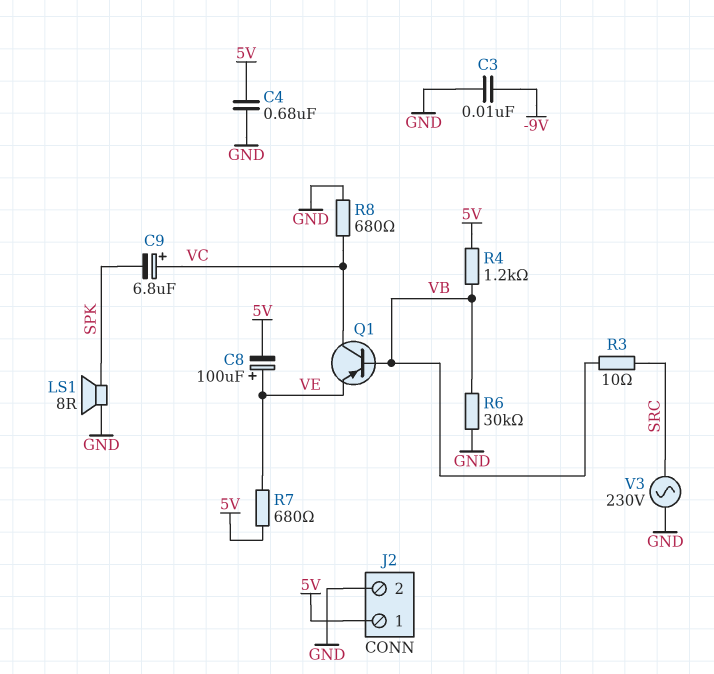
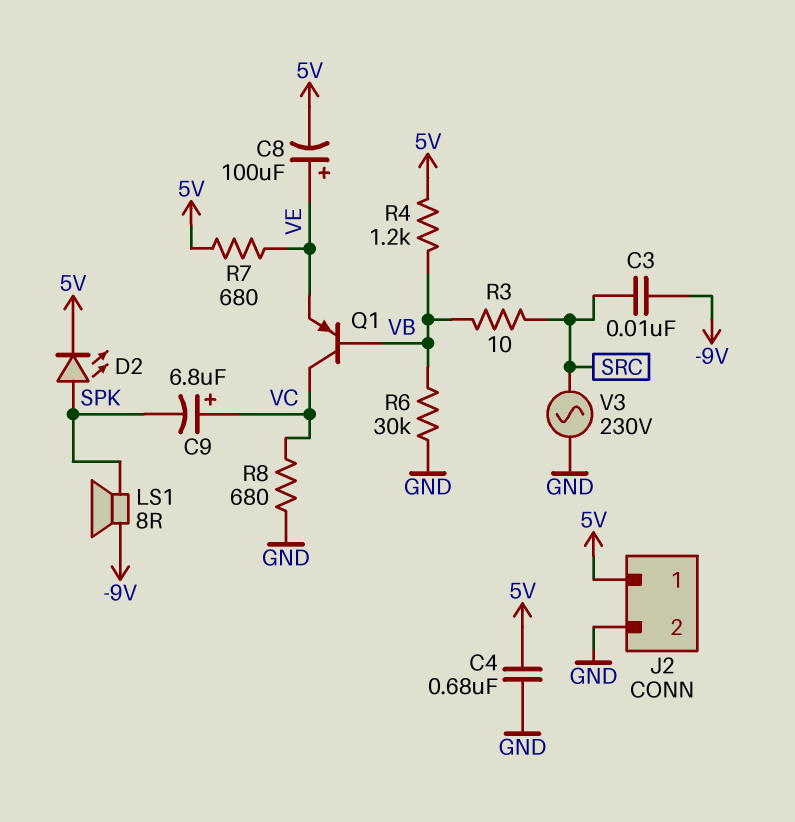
C3: 10nF (-9V, GND) -> 10nF (-9V, SRC)
D2: none -> LED (A SPK, K 5V)
LS1: speaker 8R (GND, SPK) -> speaker 8R (-9V, SPK)

